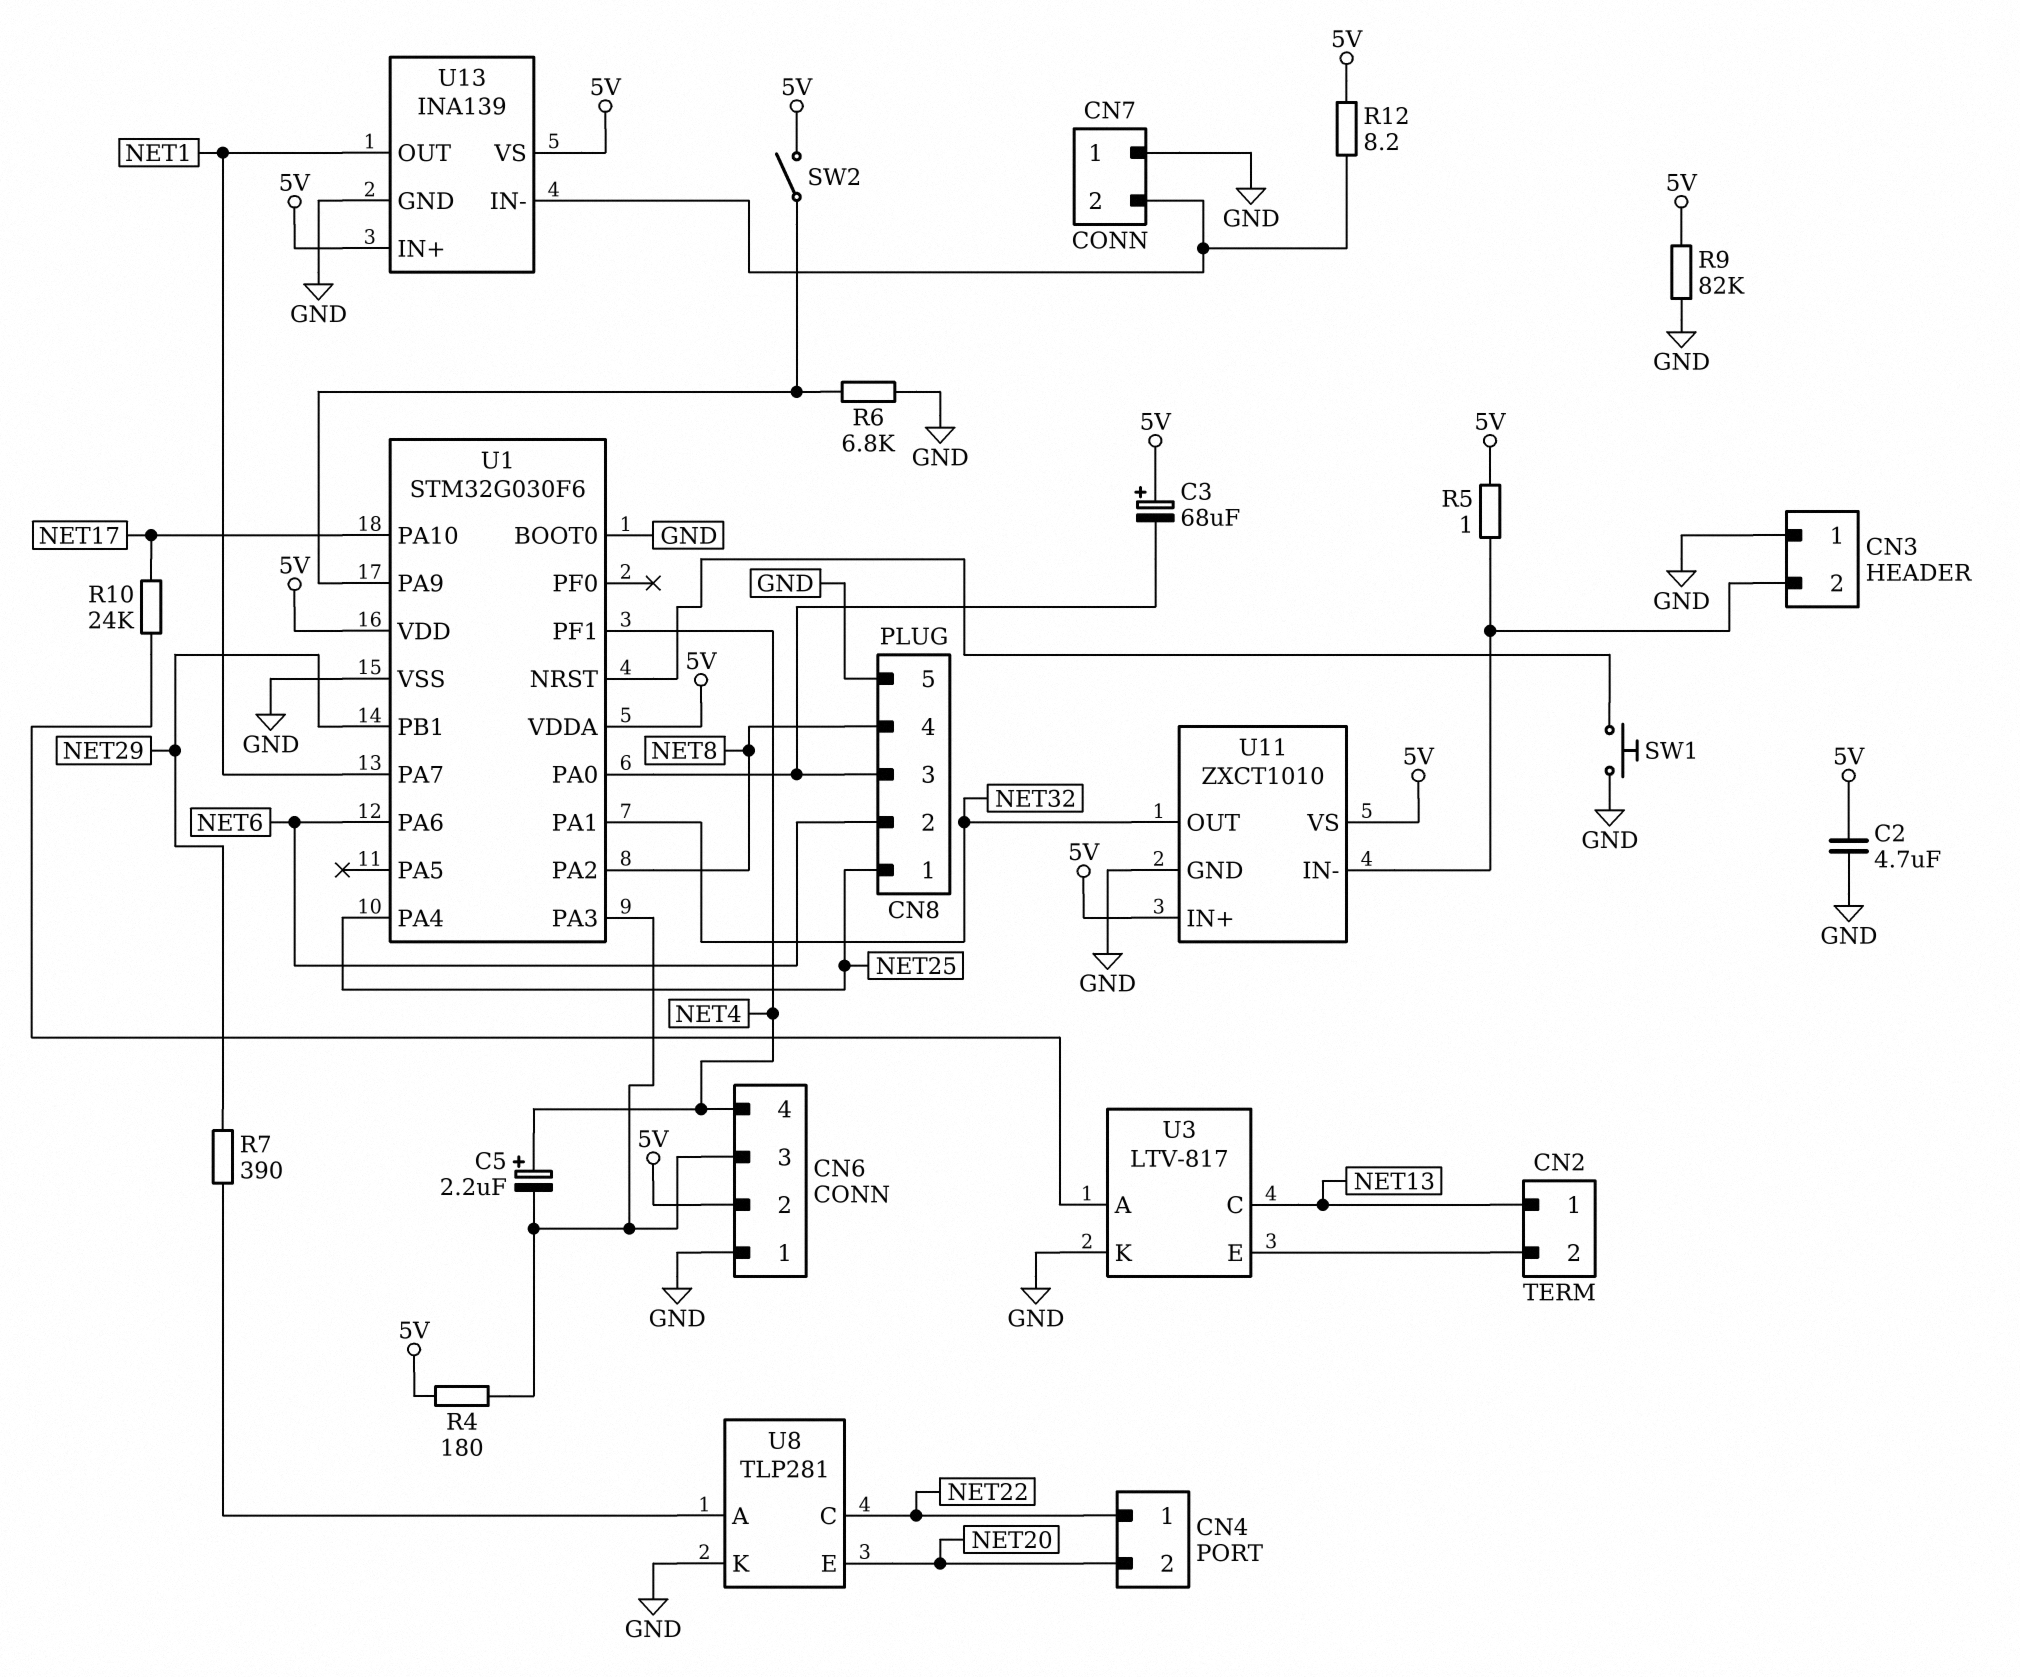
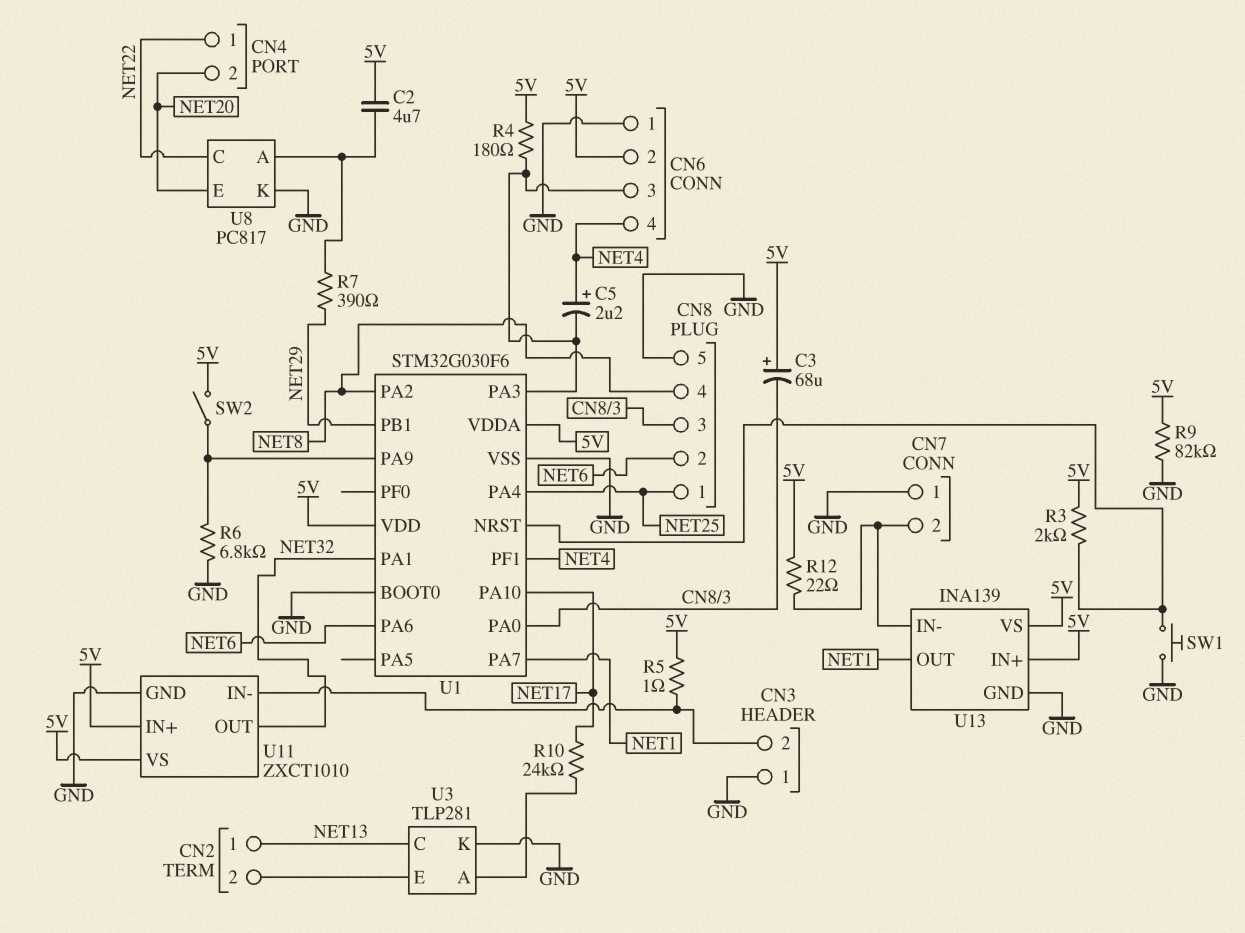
C2: 4.7uF (5V, GND) -> 4.7uF (5V, U8/A)
R3: none -> 2k (5V, U1/NRST)
R12: 8.2 (5V, CN7/2) -> 22 (5V, CN7/2)
U3: LTV-817 -> TLP281
U8: TLP281 -> PC817

